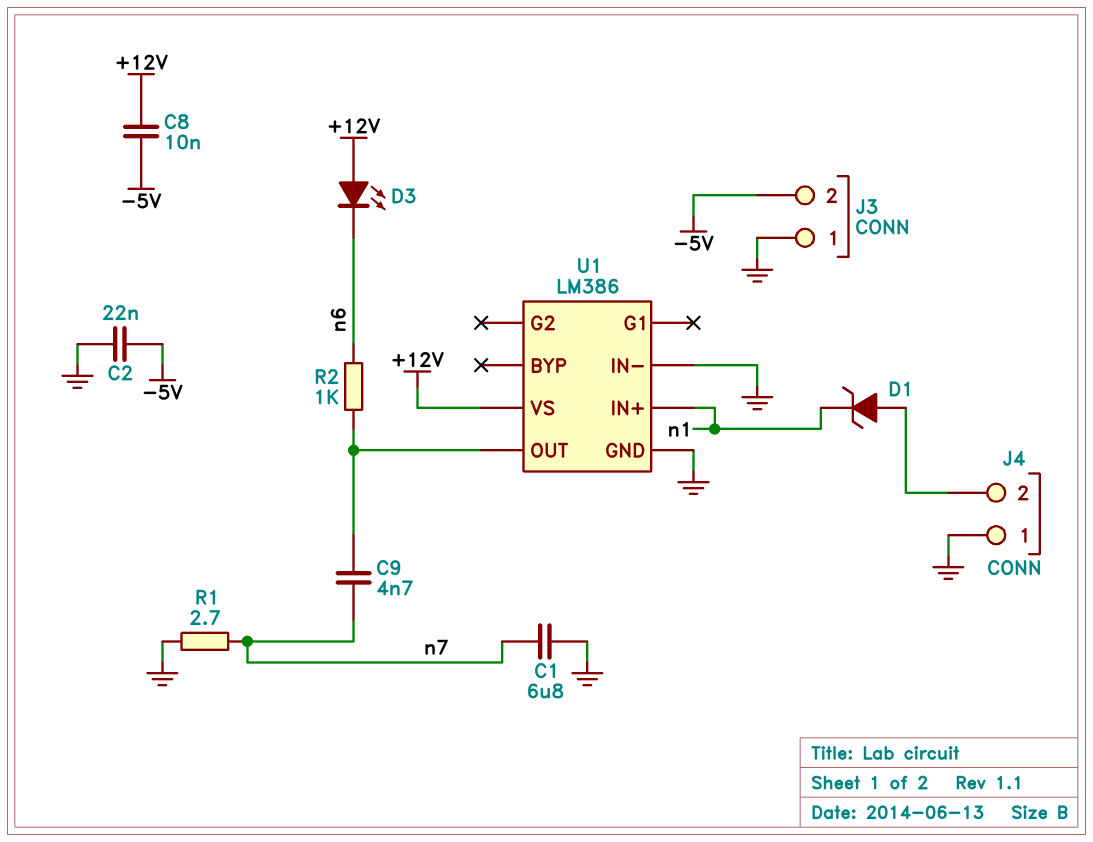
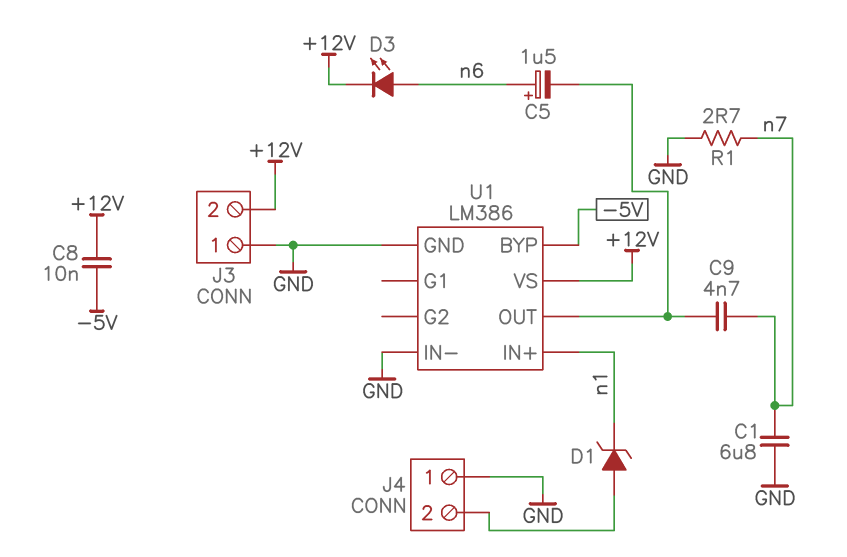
C2: 22nF (-5V, GND) -> none
C5: none -> 1.5uF (plus n6, minus U1/OUT)
D3: LED (A +12V, K n6) -> LED (A n6, K +12V)
J3 pin 2: -5V -> +12V
R2: 1k (U1/OUT, n6) -> none
U1 pin BYP: none -> -5V

